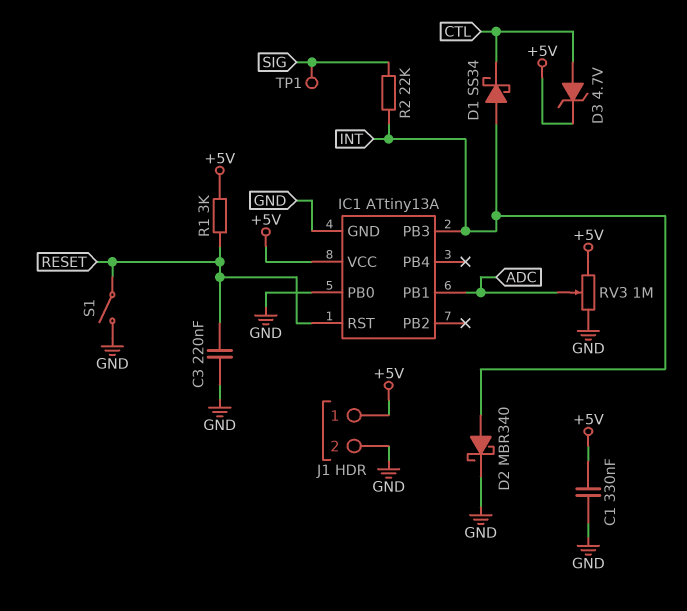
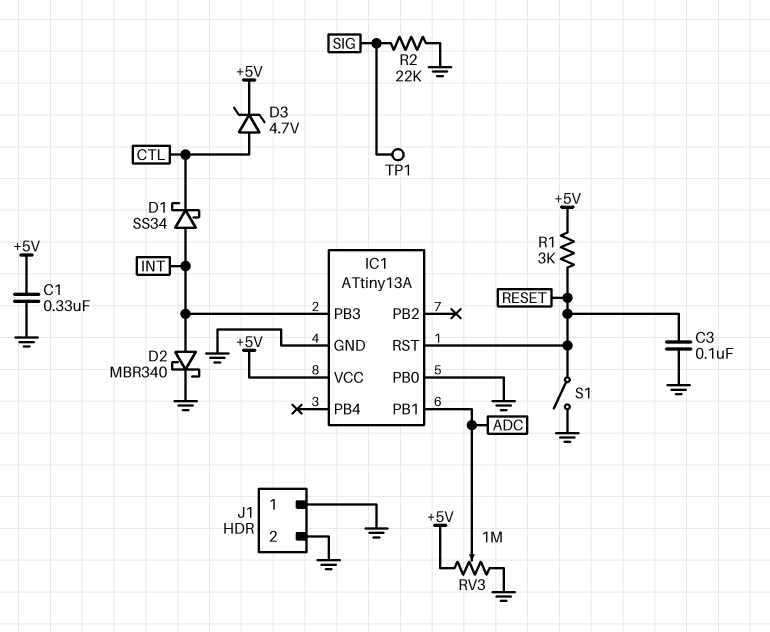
C3: 220nF (GND, RESET) -> 100nF (GND, RESET)
J1 pin 1: +5V -> GND
R2: 22k (INT, SIG) -> 22k (GND, SIG)

